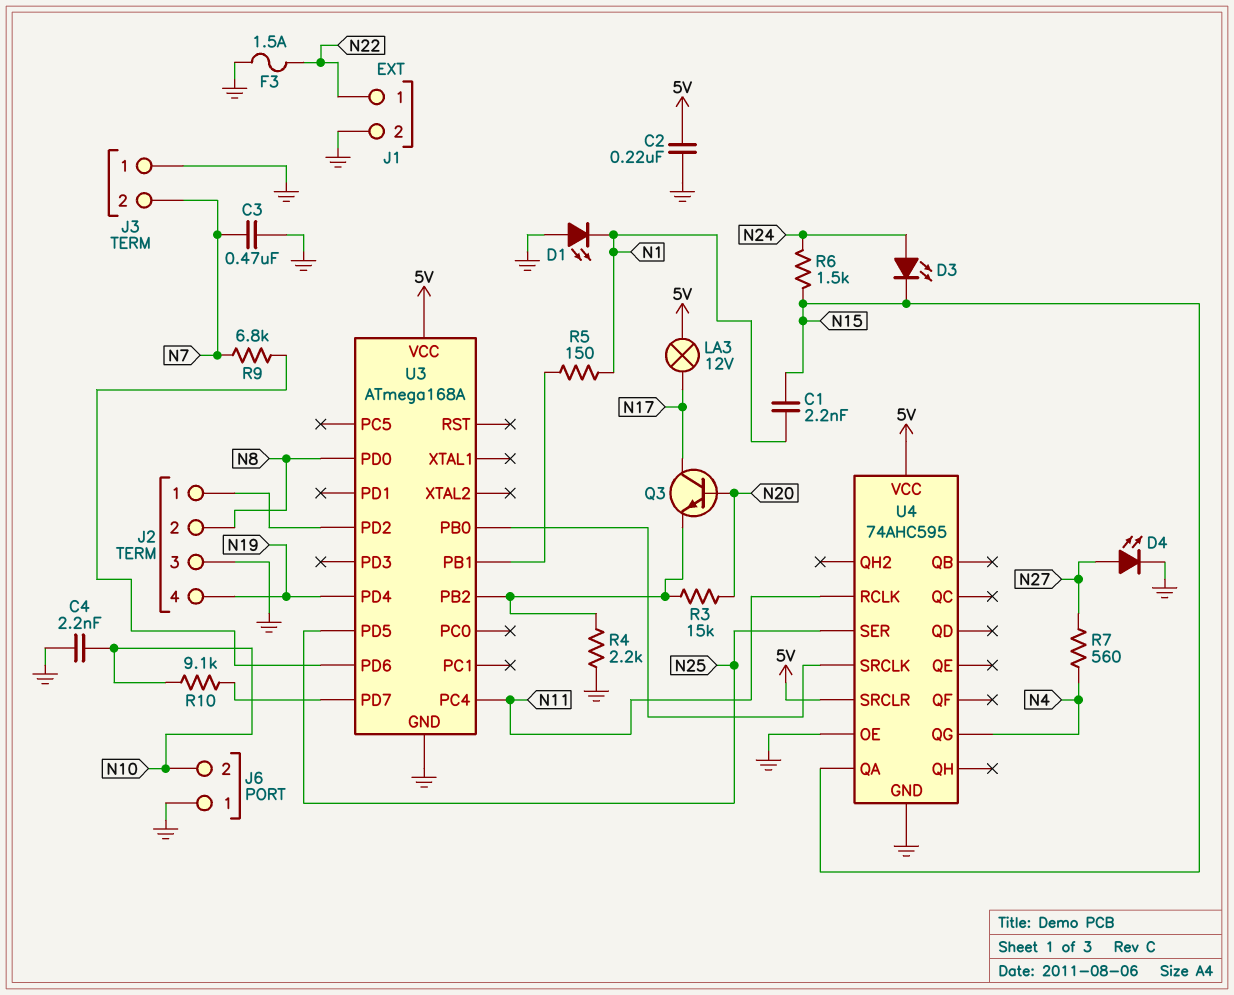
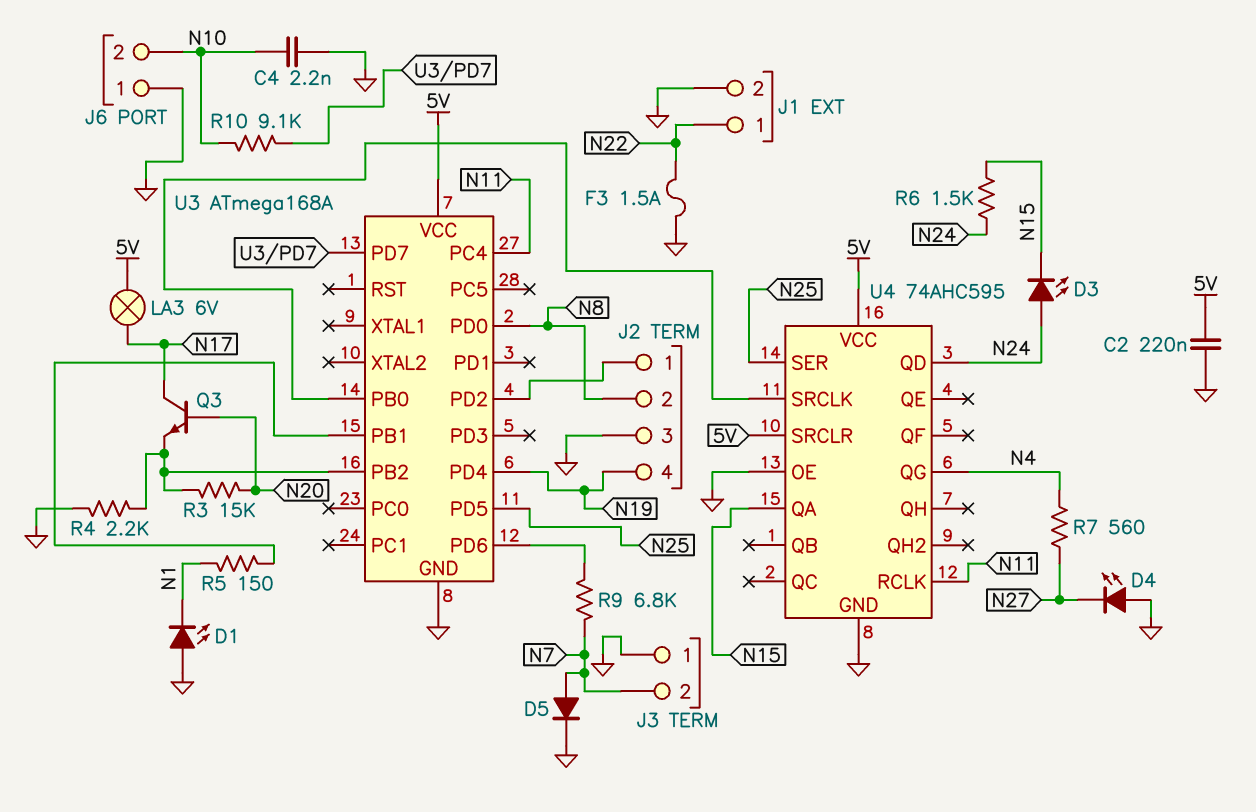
C1: 2.2nF (N1, N15) -> none
C3: 470nF (GND, N7) -> none
D4: LED (A N27, K GND) -> LED (A GND, K N27)
D5: none -> diode (A N7, K GND)
LA3: lamp 12V (5V, N17) -> lamp 6V (5V, N17)
U4 pin QD: none -> N24

